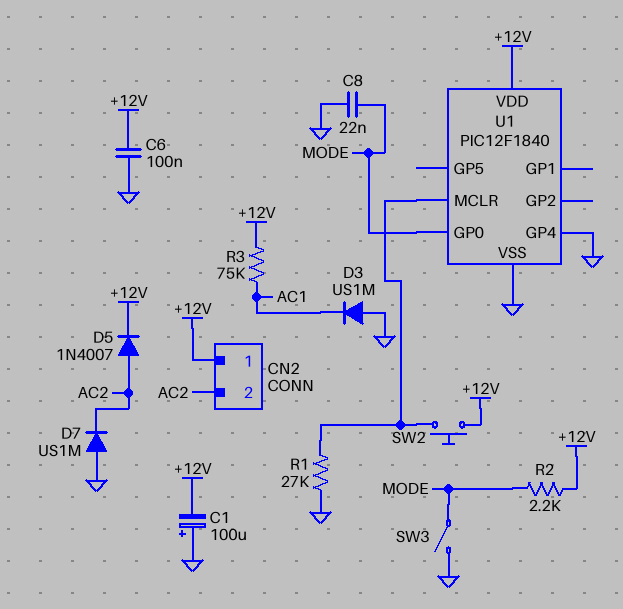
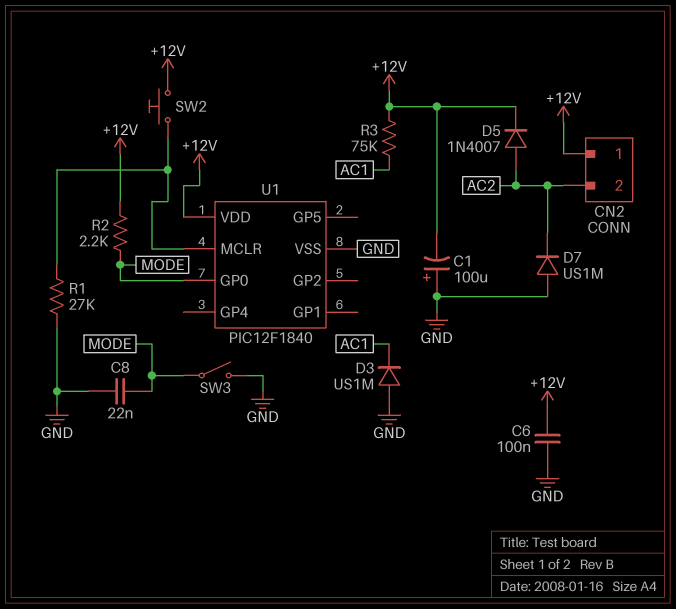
U1 pin GP4: GND -> none

